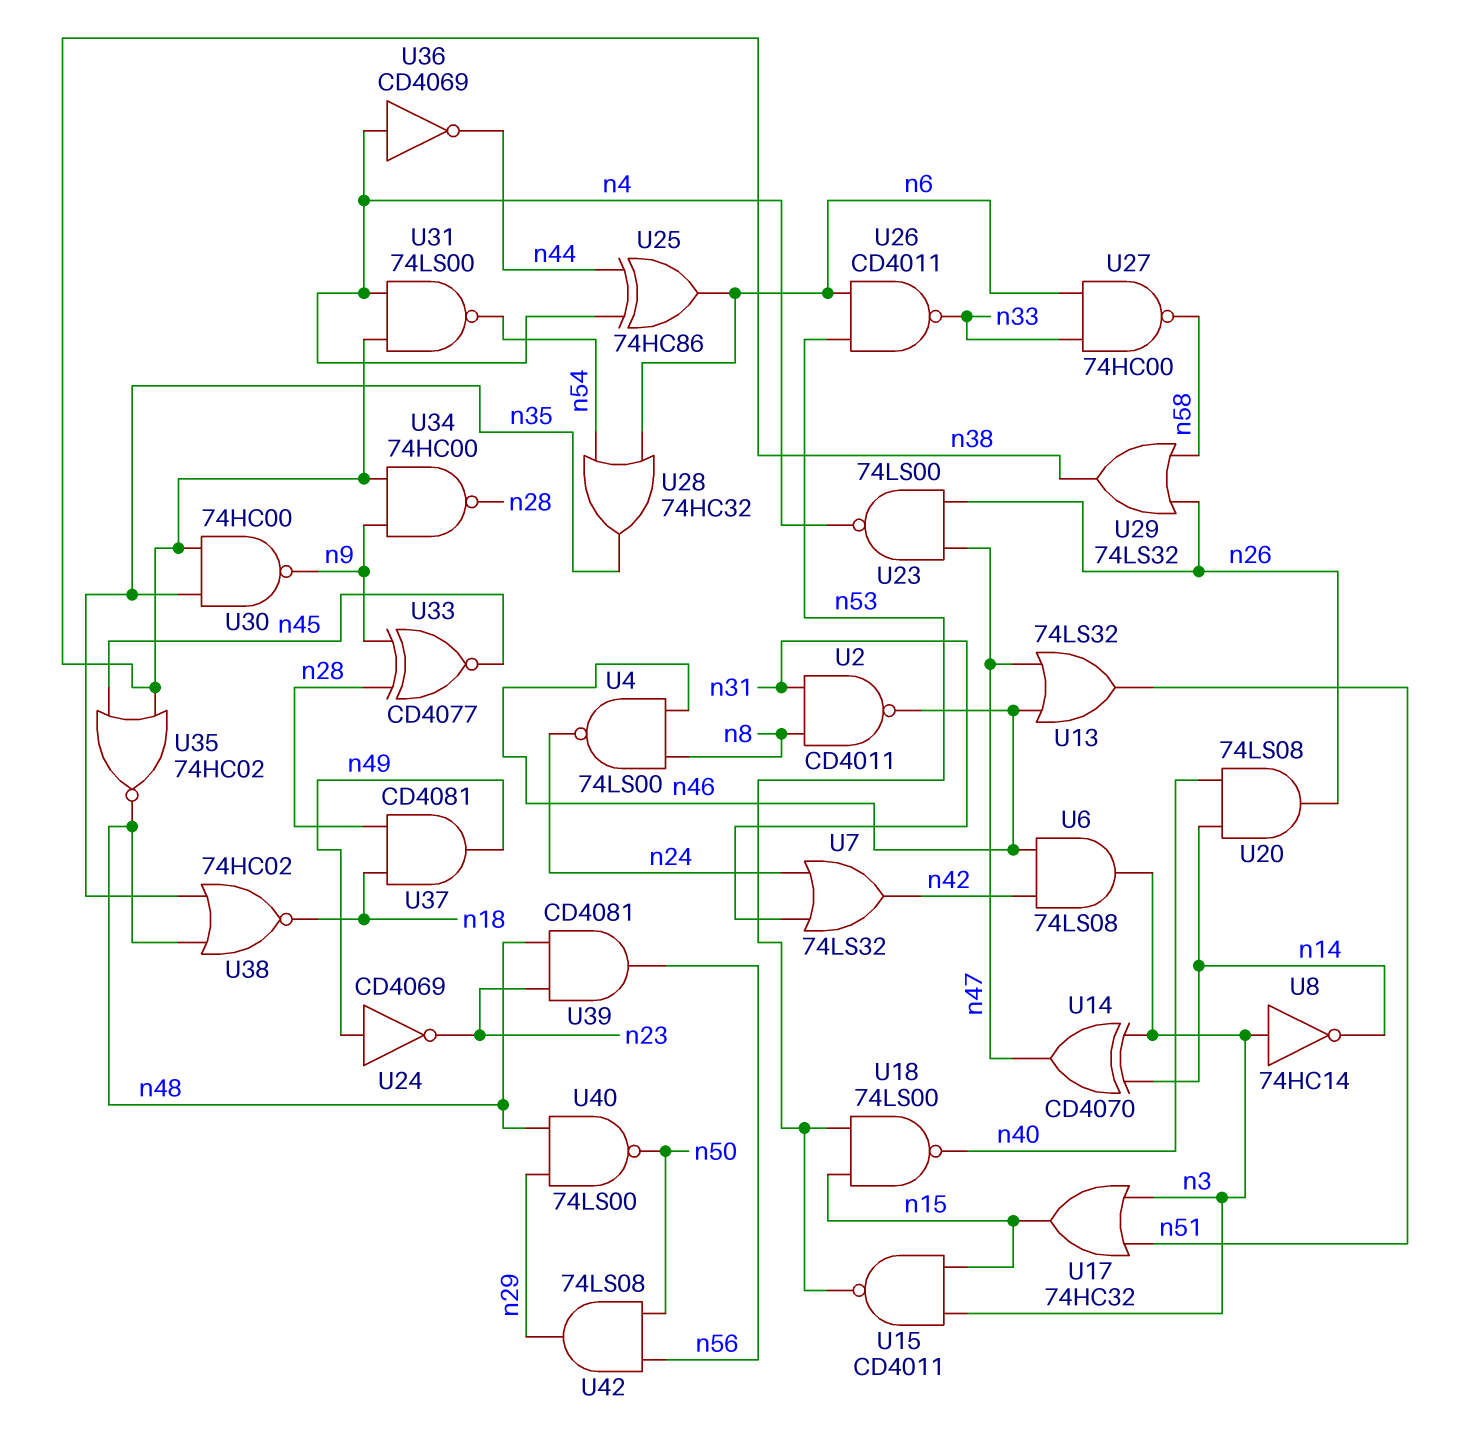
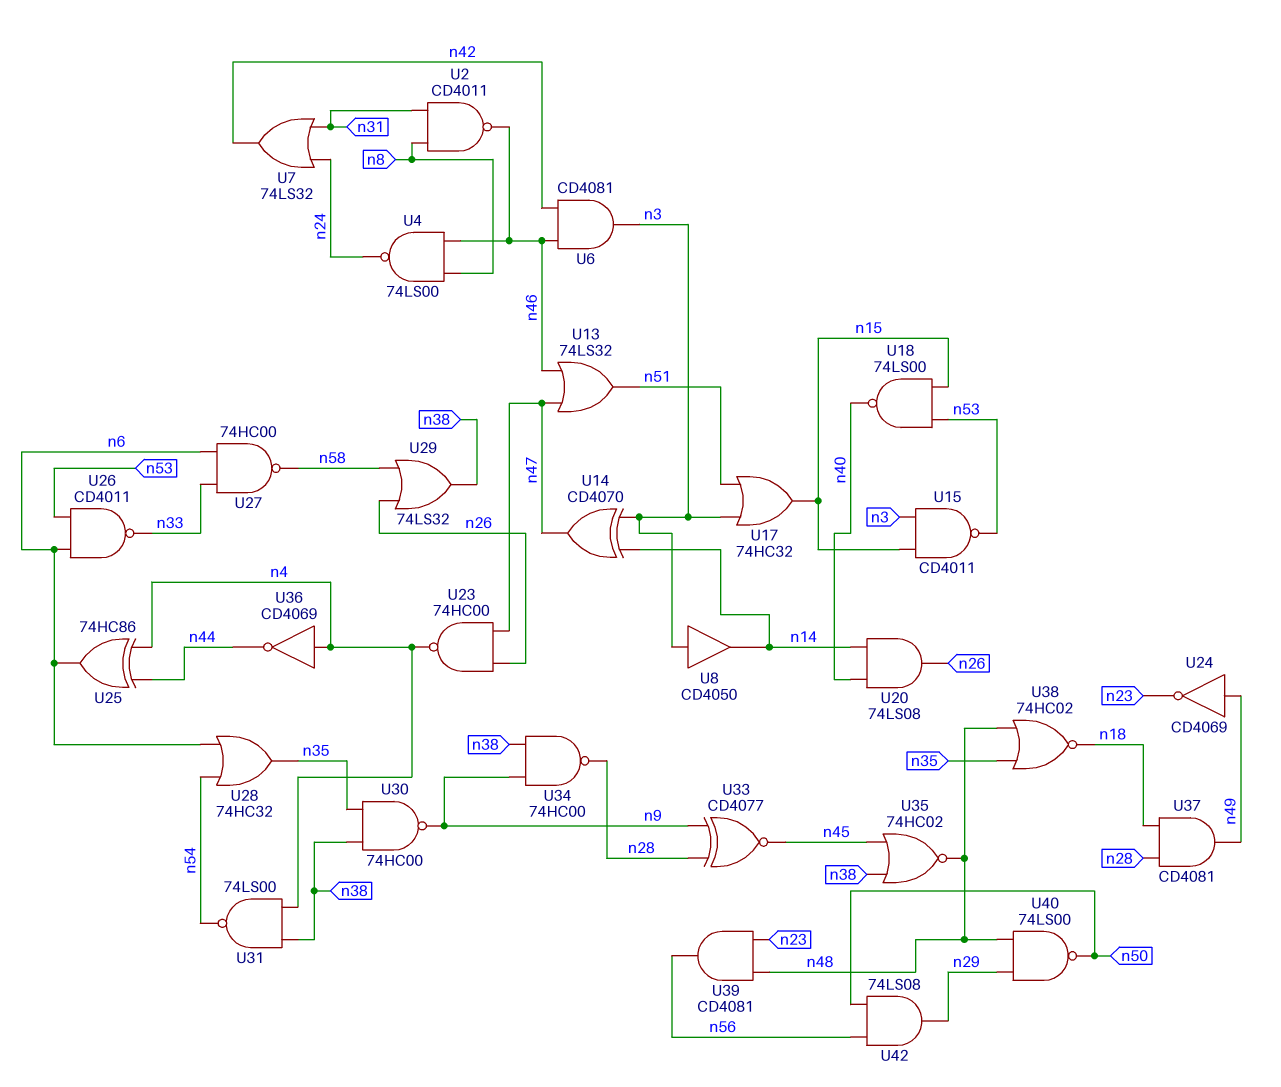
U6: AND 74LS08 (in n42, in n46, out n3) -> AND CD4081 (in n42, in n46, out n3)
U8: NOT 74HC14 (in n3, out n14) -> buffer CD4050 (in n3, out n14)
U23: NAND 74LS00 (in n26, in n47, out n4) -> NAND 74HC00 (in n26, in n47, out n4)

